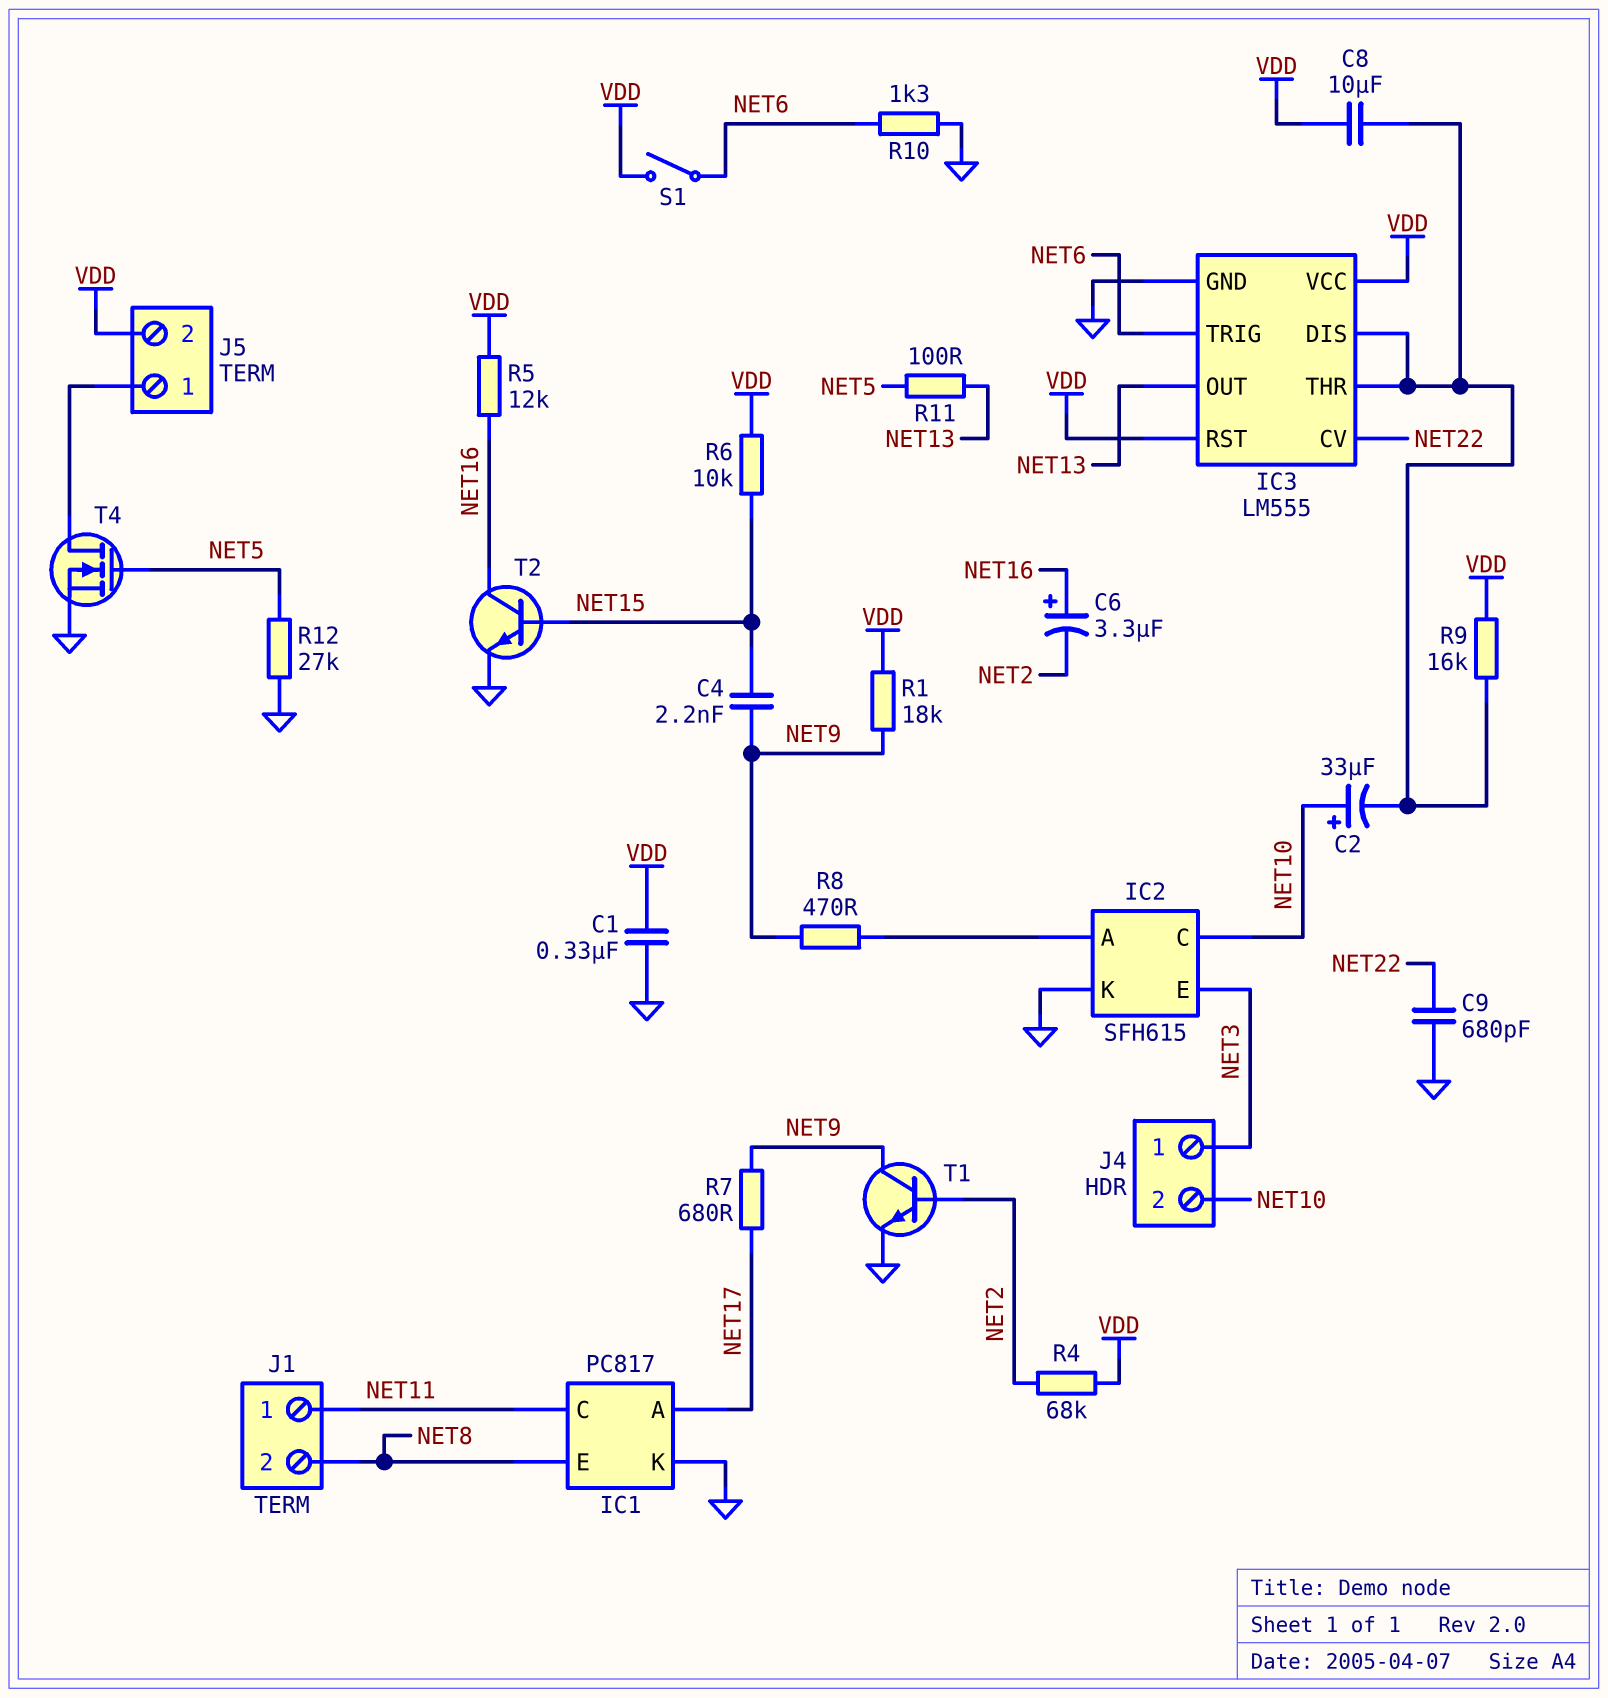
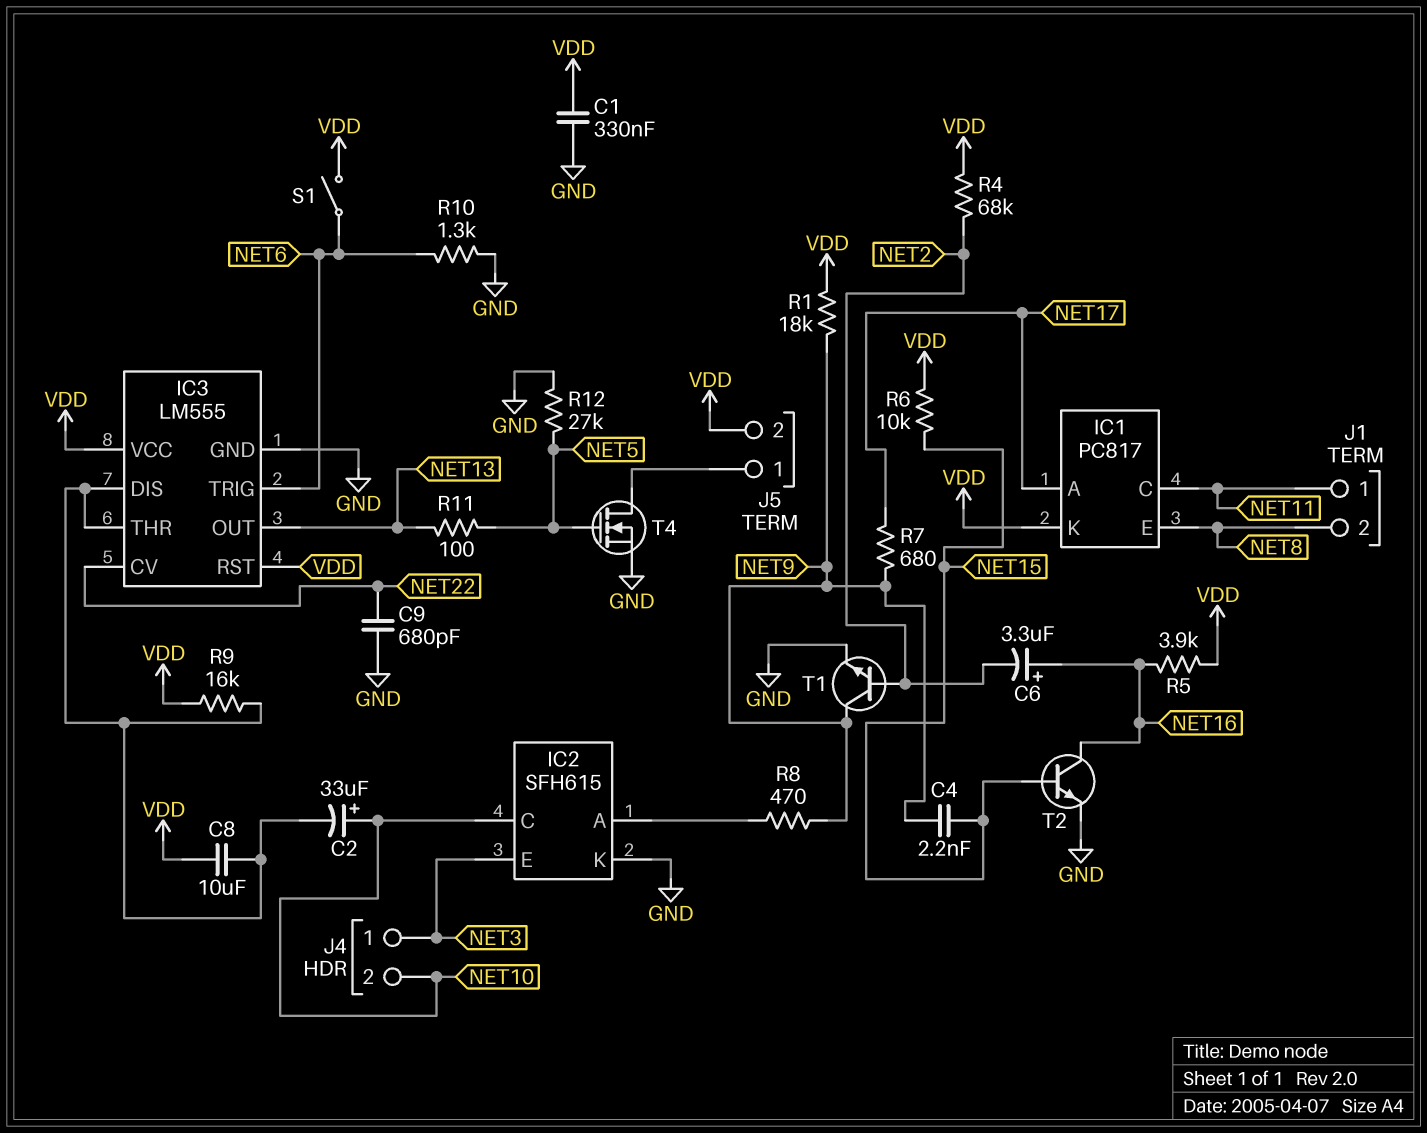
IC1 pin K: GND -> VDD
R5: 12k (NET16, VDD) -> 3.9k (NET16, VDD)

